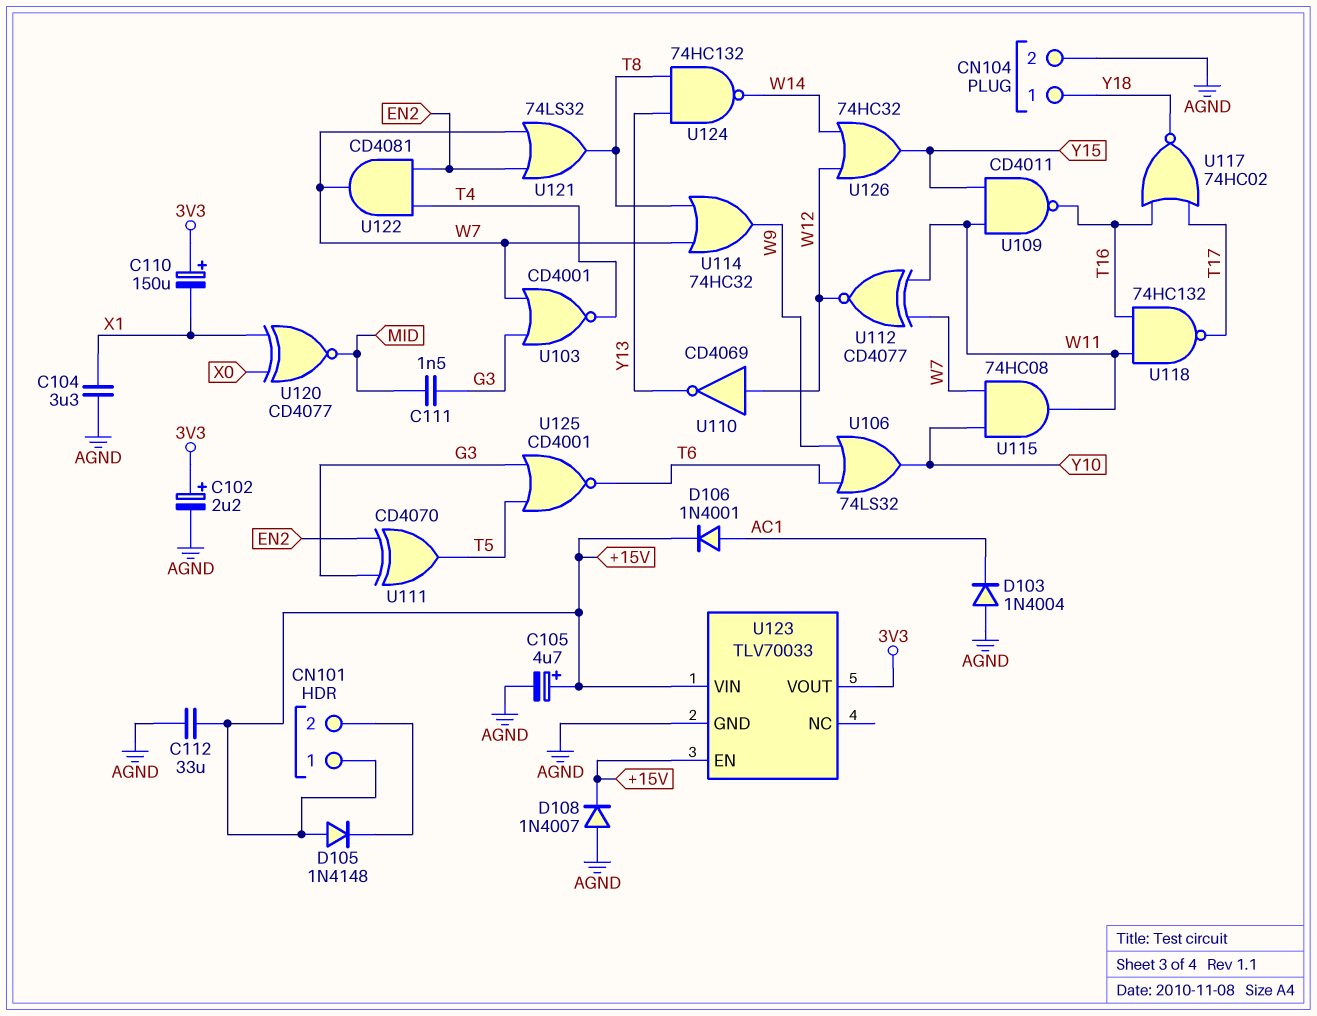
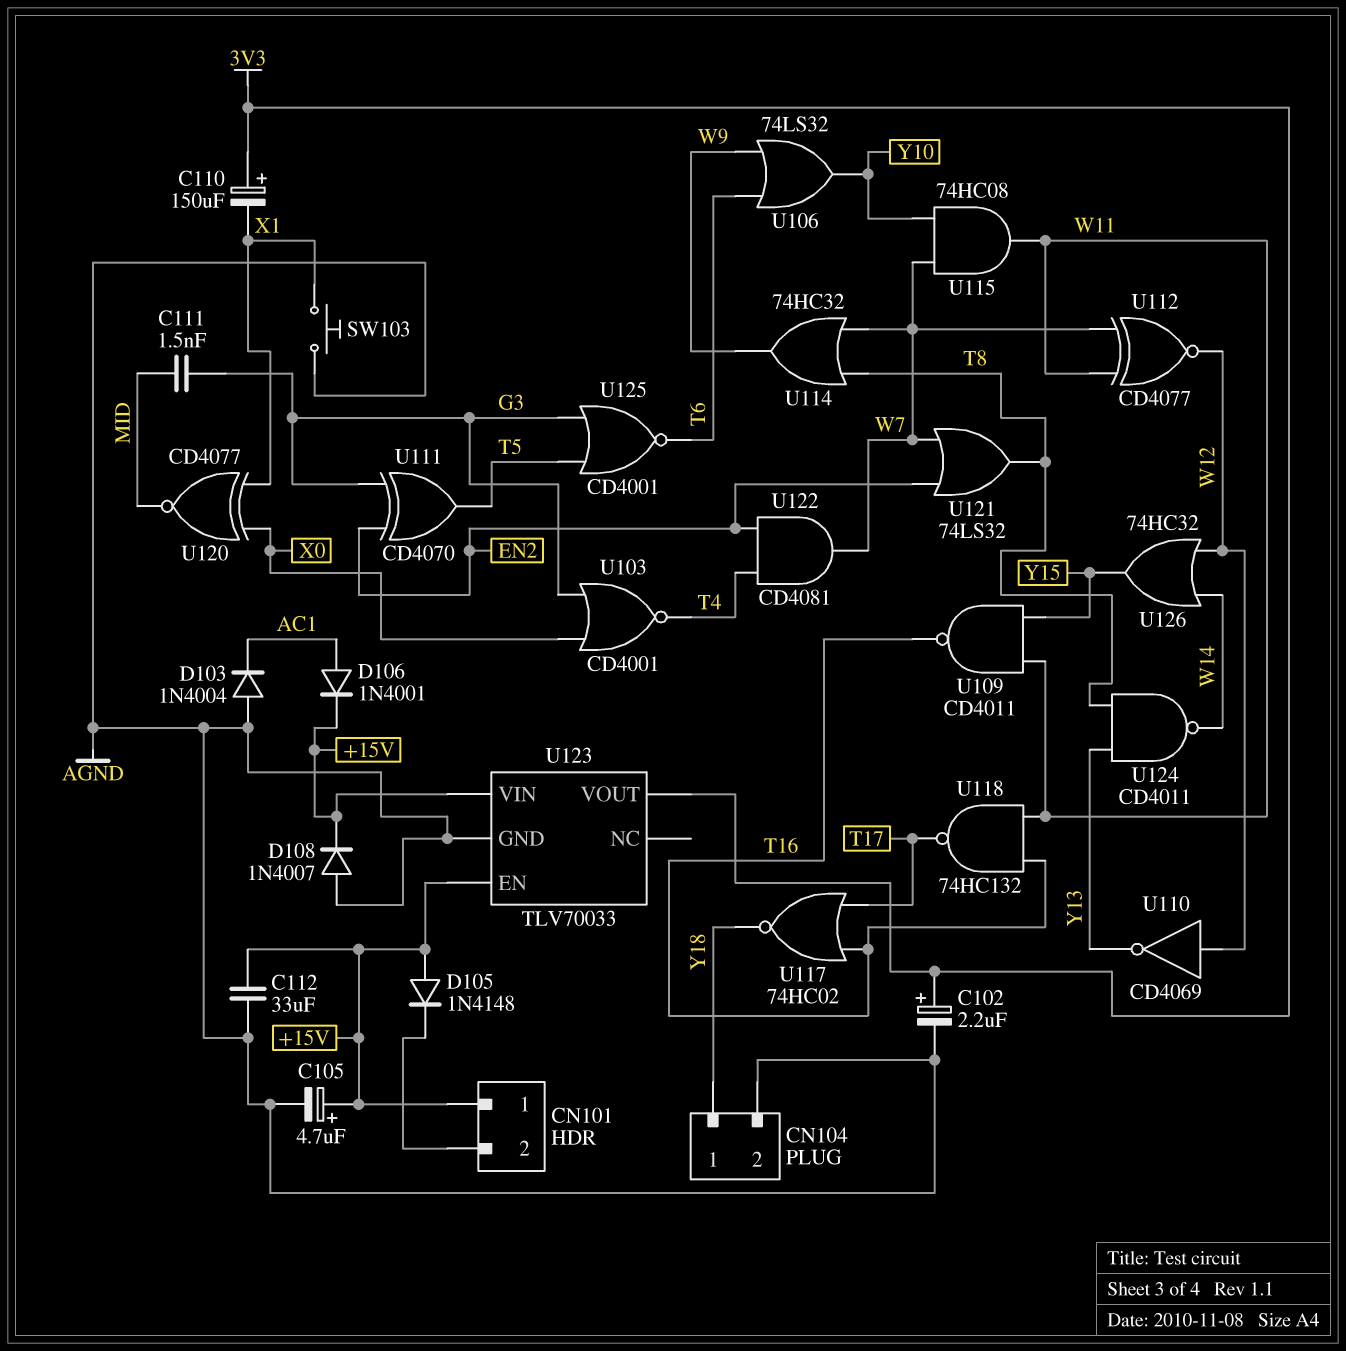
C104: 3.3uF (AGND, X1) -> none
SW103: none -> button (AGND, X1)
U103: NOR CD4001 (in G3, in W7, out T4) -> NOR CD4001 (in G3, in X0, out T4)
U124: NAND 74HC132 (in T8, in Y13, out W14) -> NAND CD4011 (in T8, in Y13, out W14)

